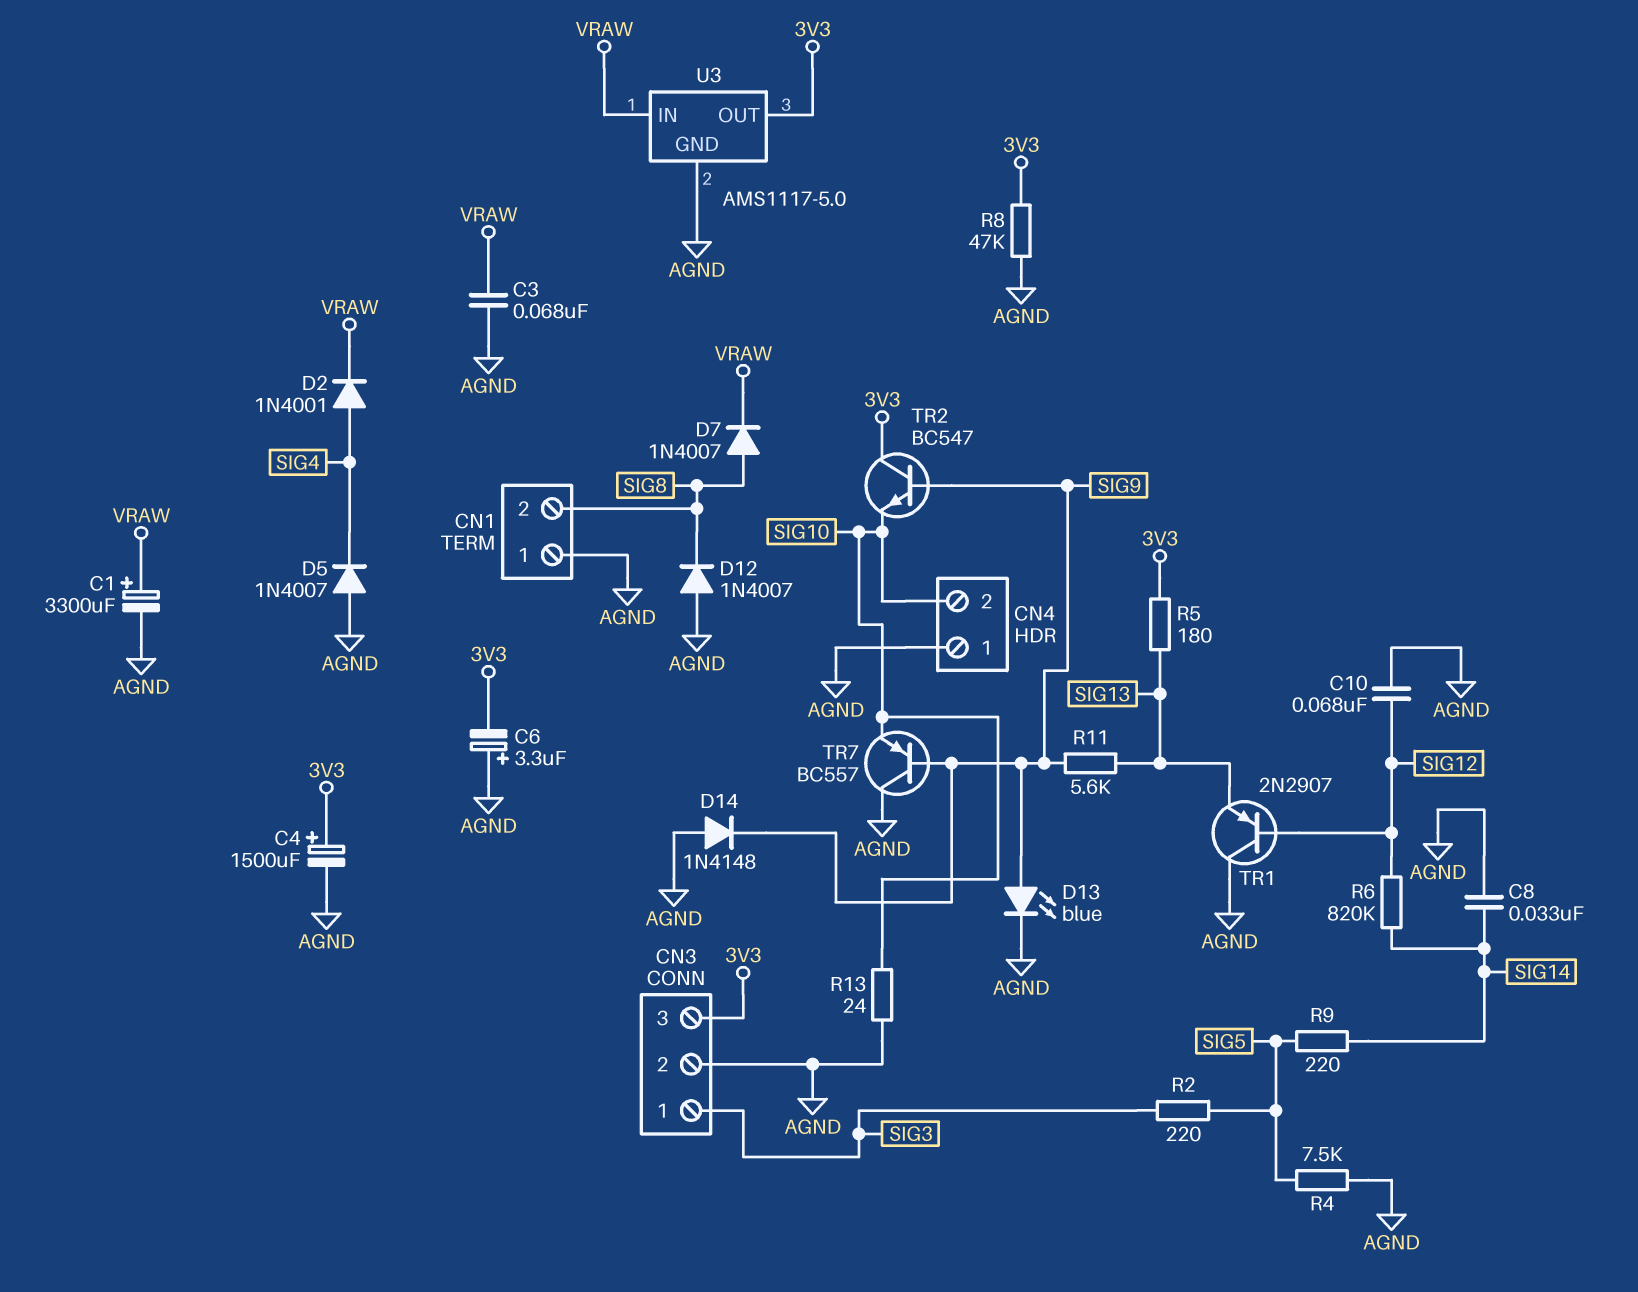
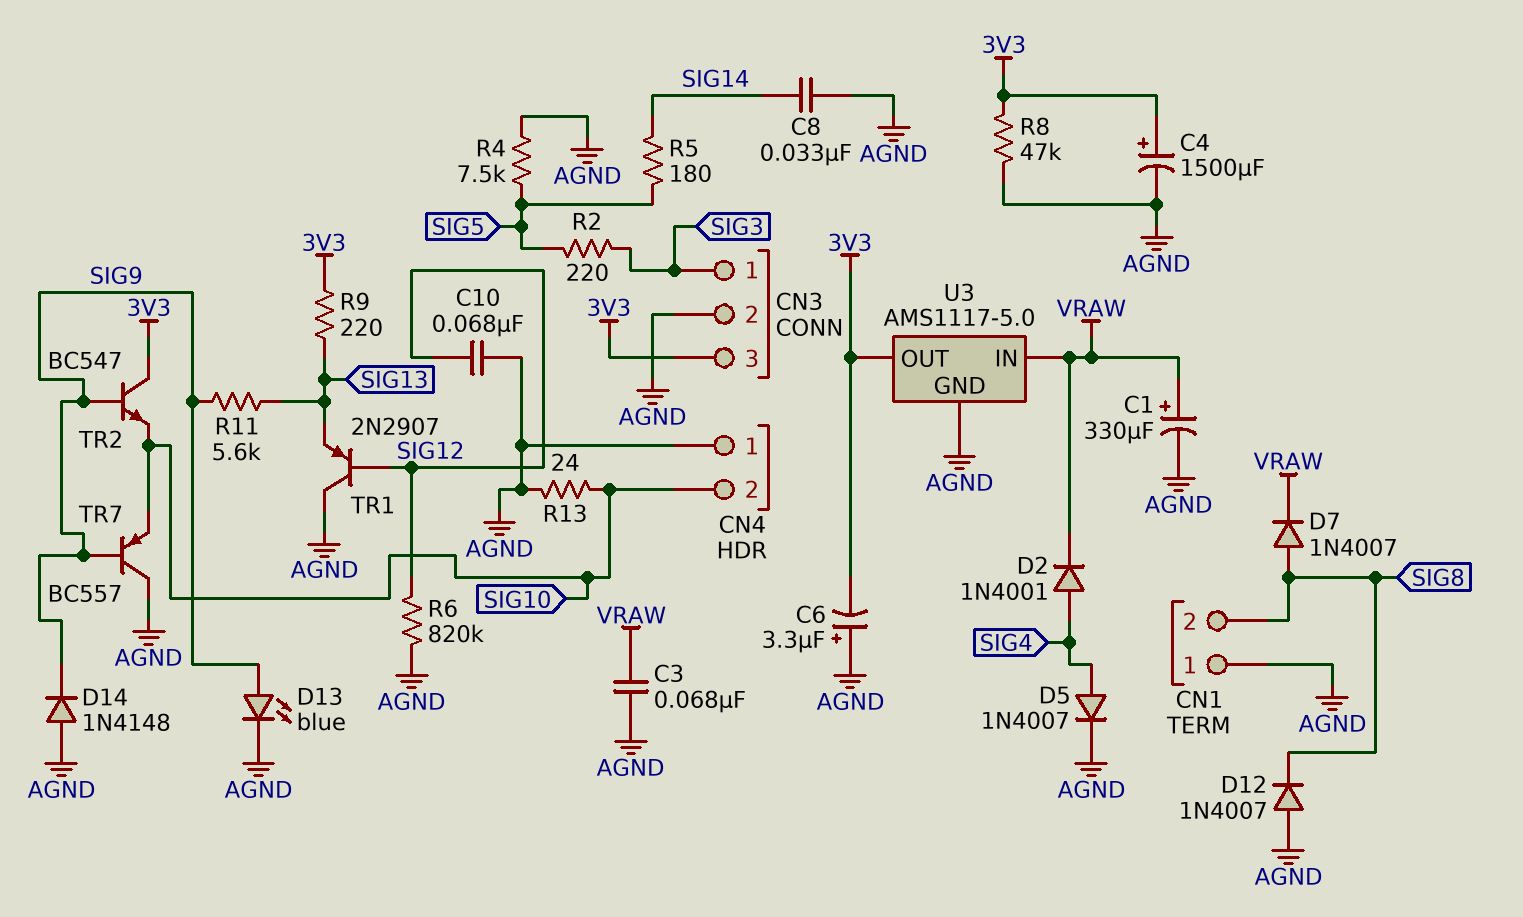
C1: 3300uF (plus VRAW, minus AGND) -> 330uF (plus VRAW, minus AGND)
D5: diode 1N4007 (A AGND, K SIG4) -> diode 1N4007 (A SIG4, K AGND)
R5: 180 (3V3, SIG13) -> 180 (SIG5, SIG14)
R6: 820k (SIG12, SIG14) -> 820k (AGND, SIG12)
R9: 220 (SIG5, SIG14) -> 220 (3V3, SIG13)

